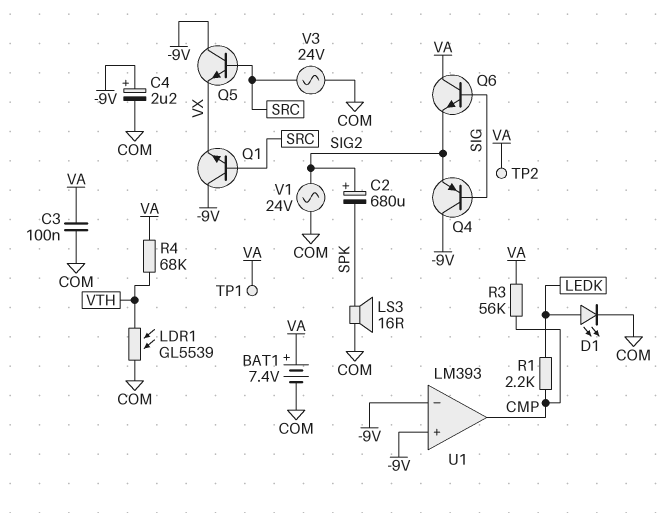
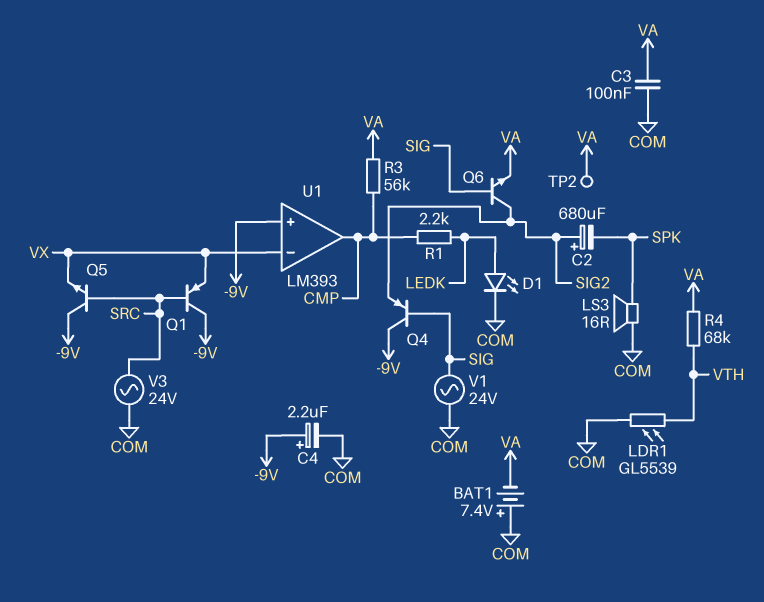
BAT1: 7.4V (plus VA, minus COM) -> 7.4V (plus COM, minus VA)
Q1: NPN (B SRC, C -9V, E VX) -> PNP (B SRC, C -9V, E VX)
Q6: NPN (B SIG, C VA, E SIG2) -> NPN (B SIG, C SIG2, E VA)
TP1: test point (VA) -> none
U1 pin in-: -9V -> VX
V1: AC 24V (COM, SIG2) -> AC 24V (COM, SIG)

